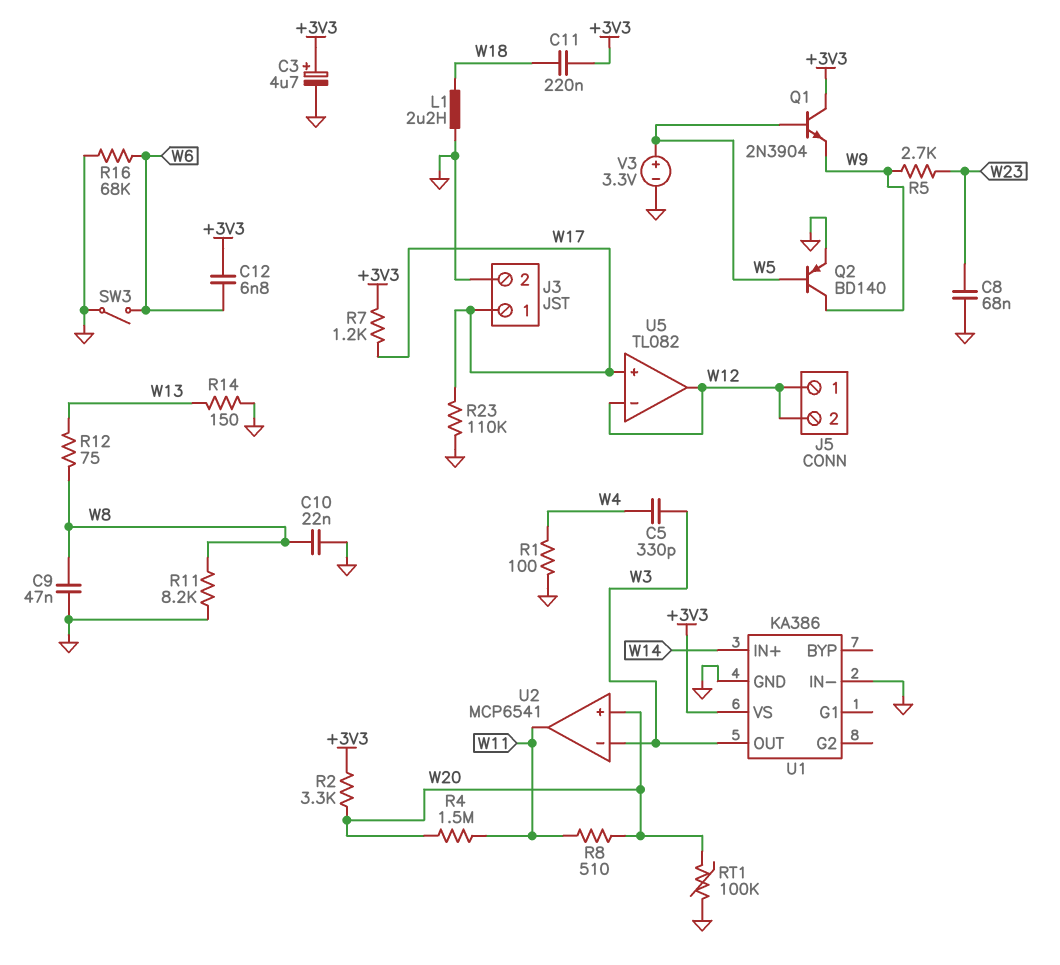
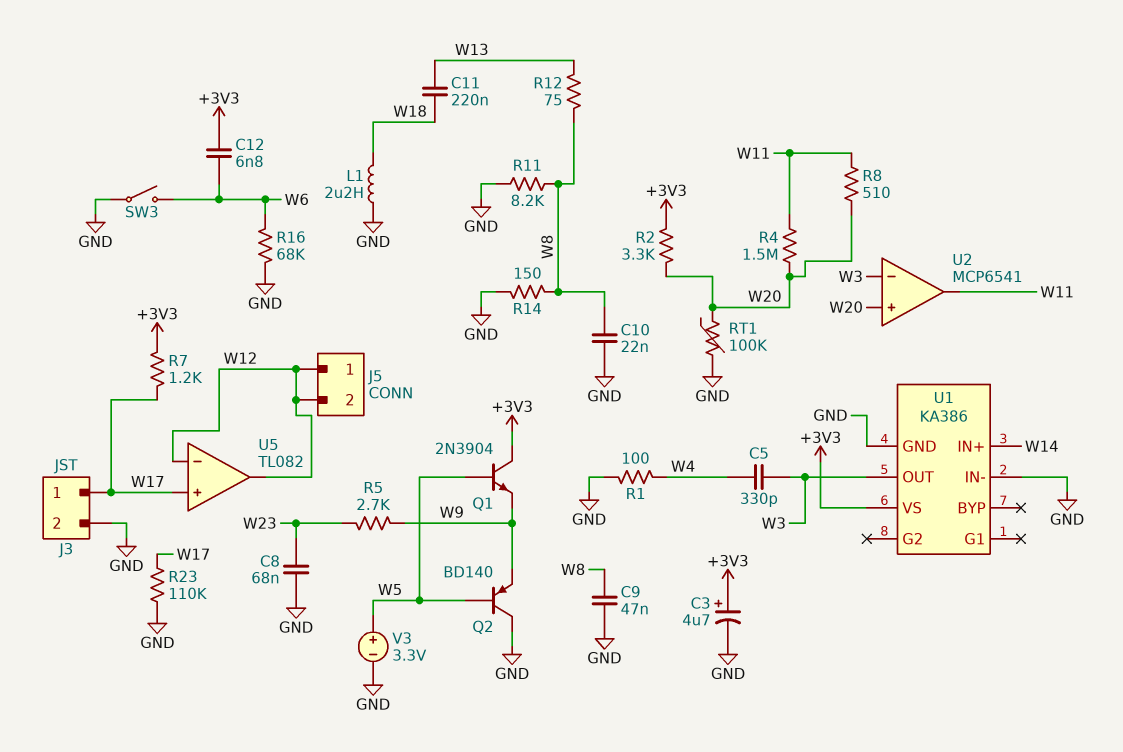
C11: 220nF (+3V3, W18) -> 220nF (W13, W18)
Q2: PNP BD140 (B W5, C W9, E GND) -> PNP BD140 (B W5, C GND, E W9)
R14: 150 (GND, W13) -> 150 (GND, W8)

